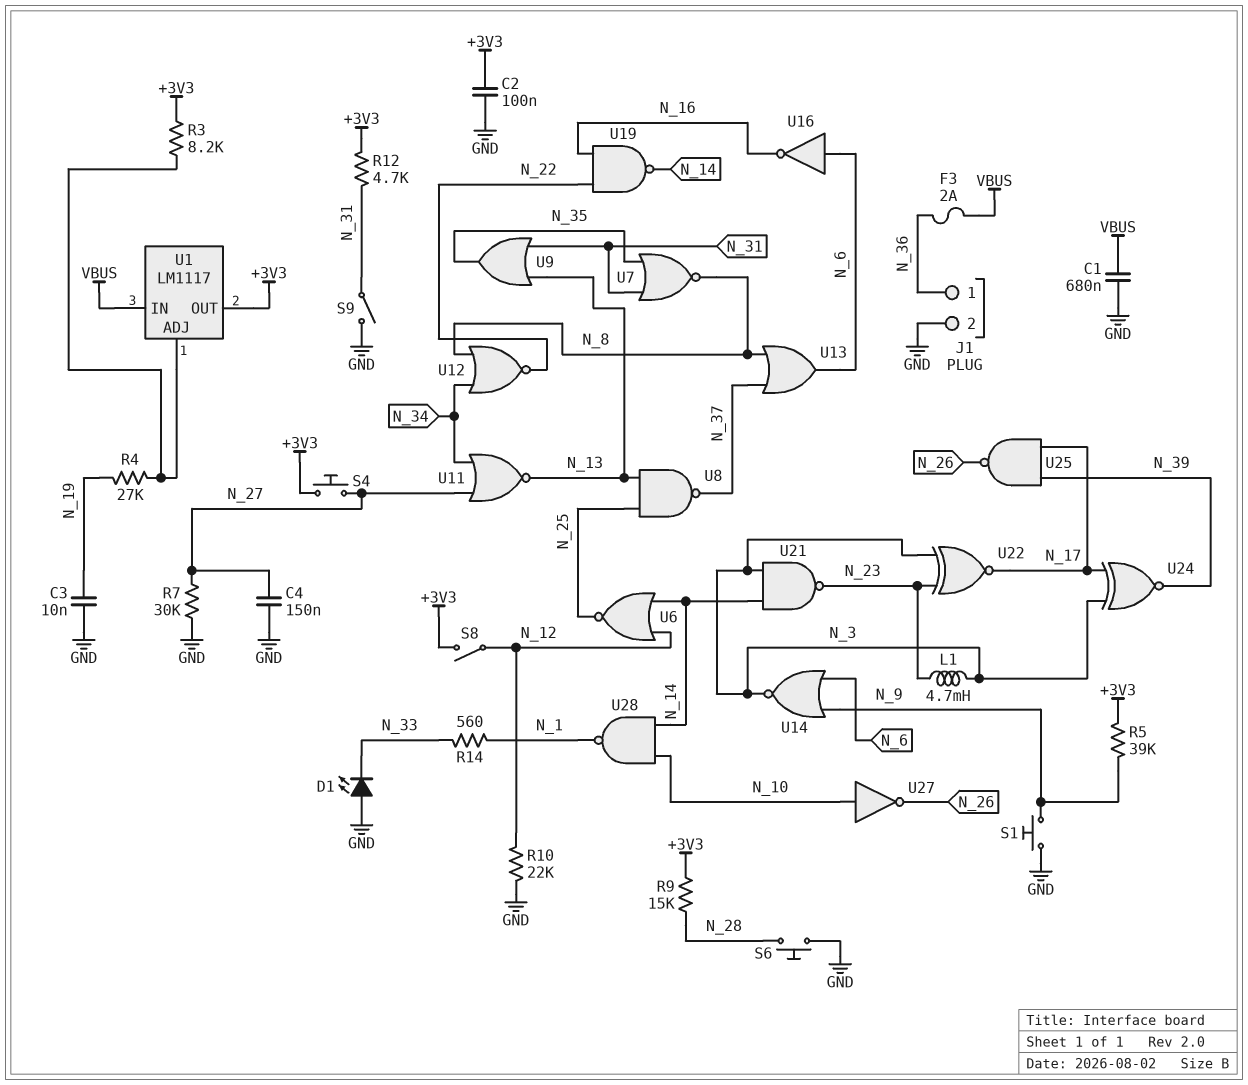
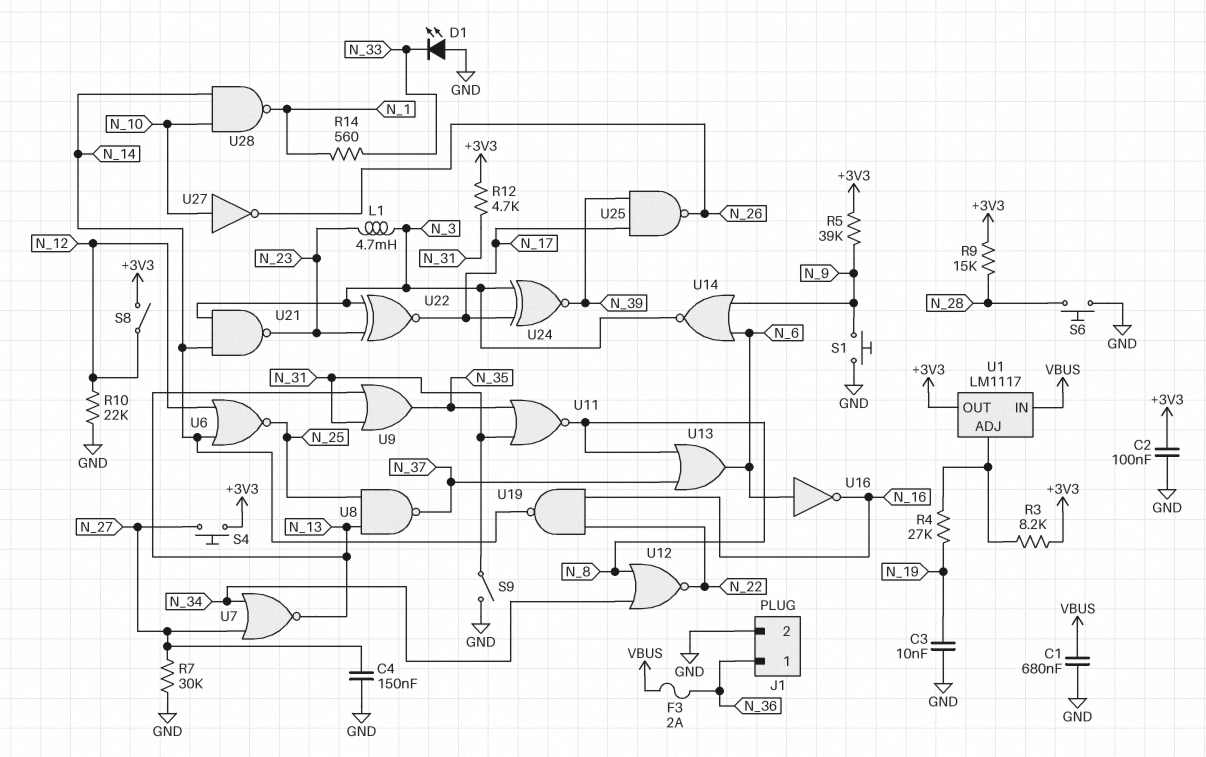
U7: NOR (in N_31, in N_35, out N_8) -> NOR (in N_27, in N_34, out N_13)
U11: NOR (in N_27, in N_34, out N_13) -> NOR (in N_31, in N_35, out N_8)

